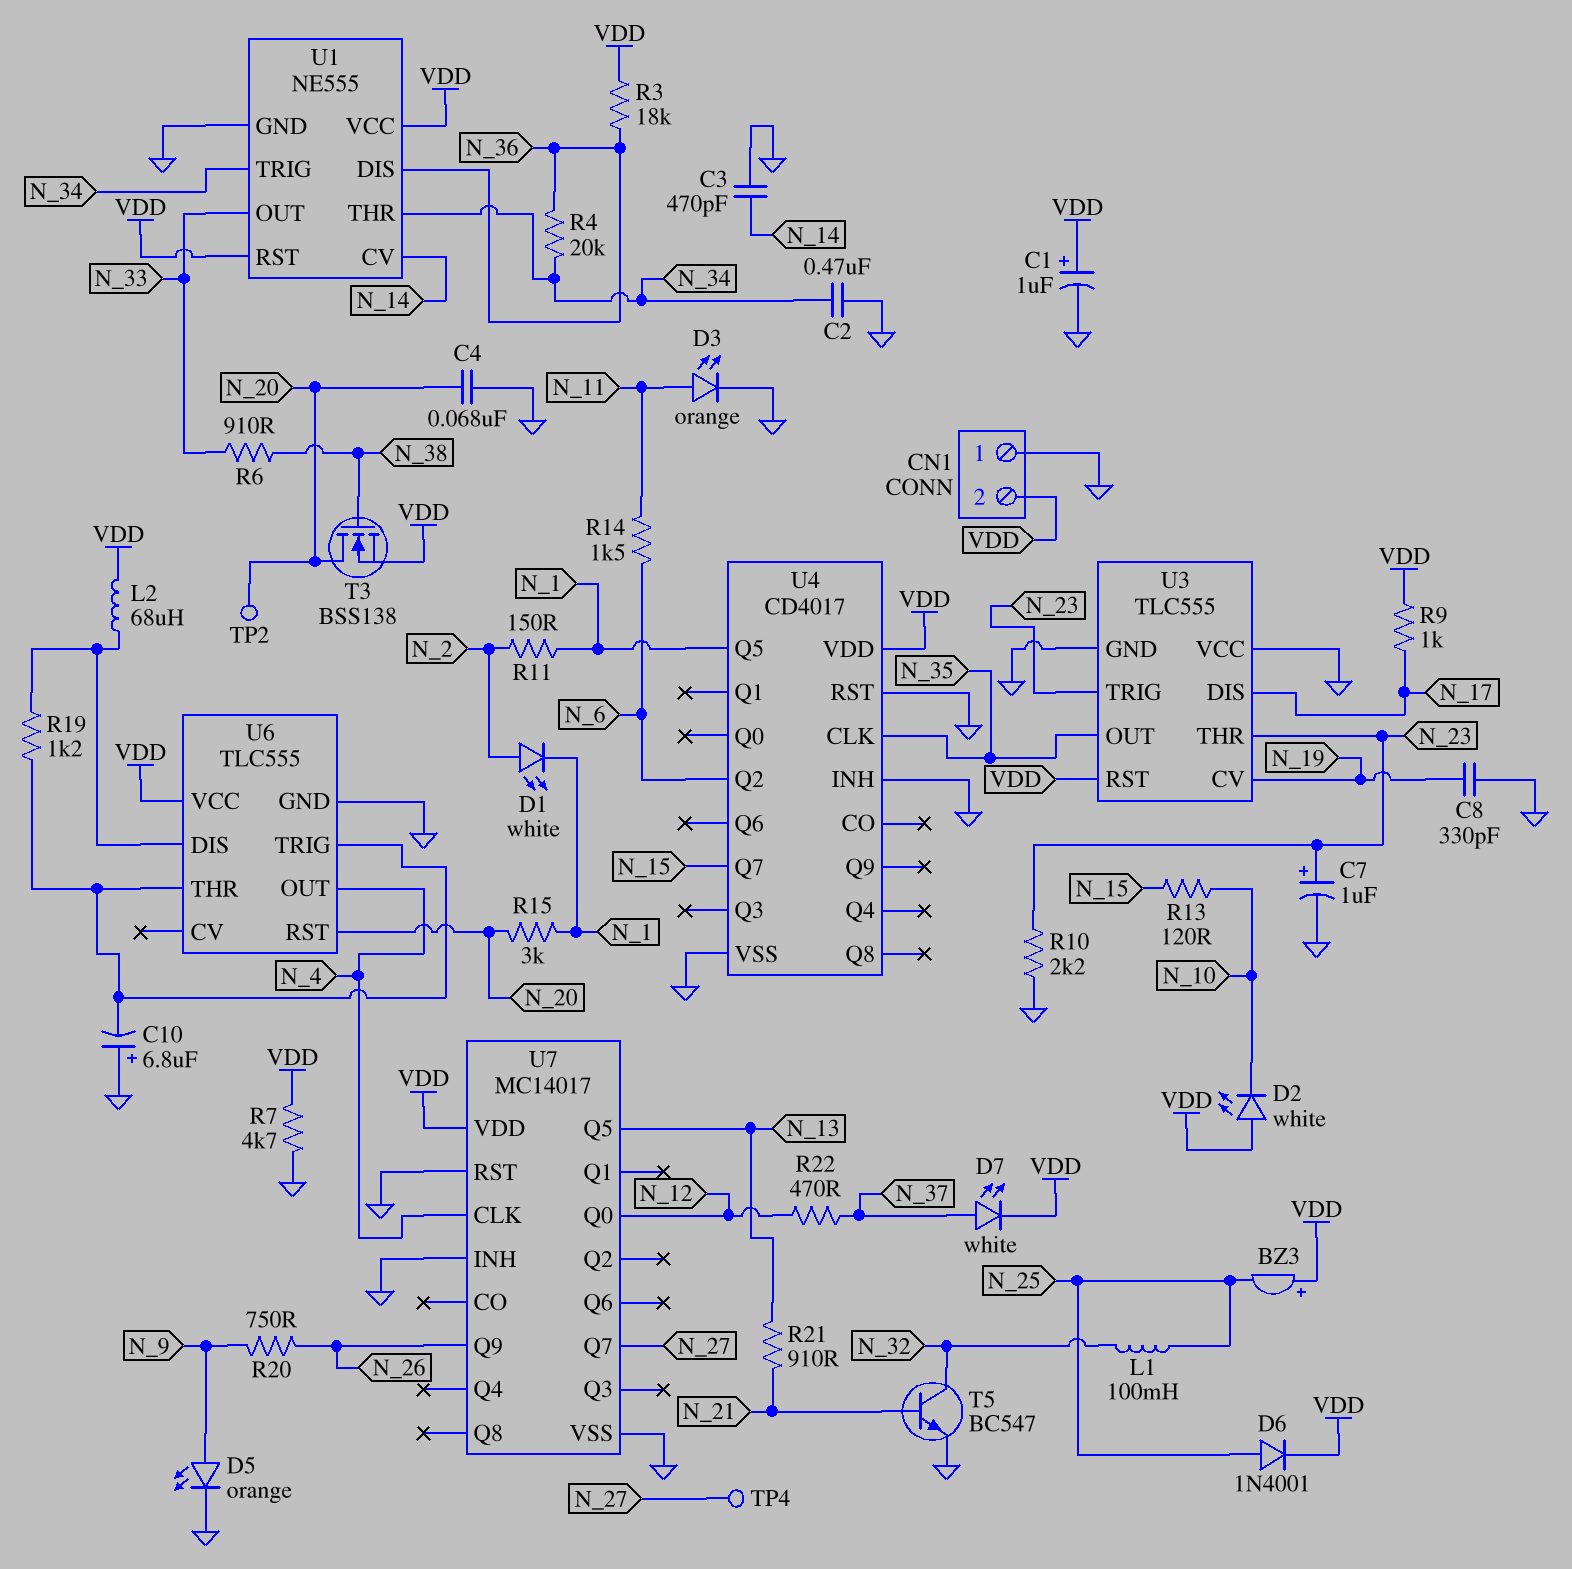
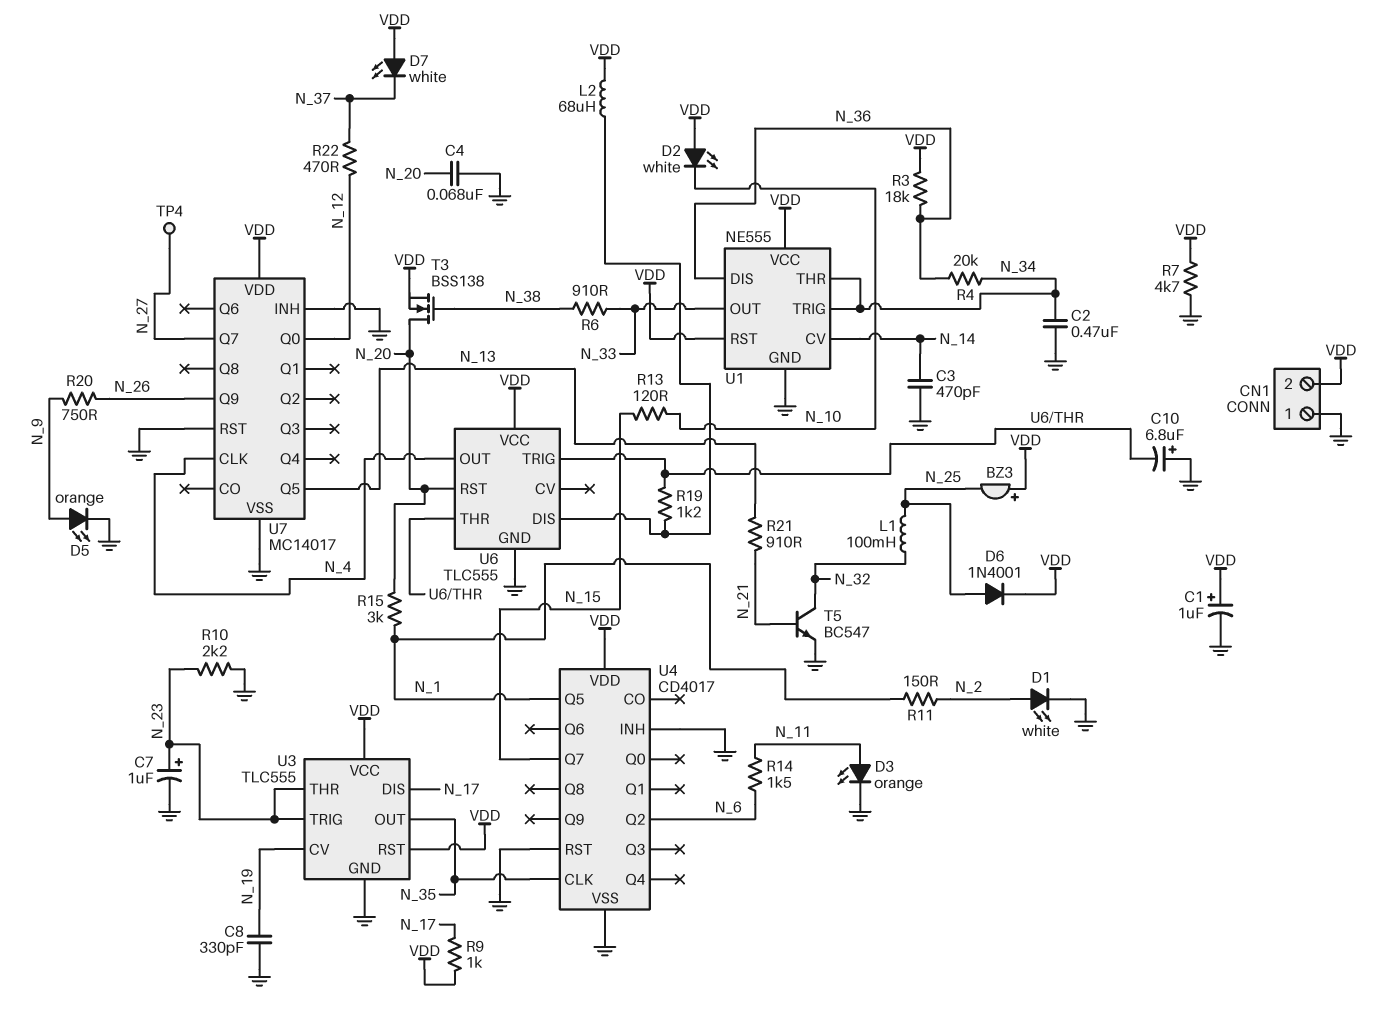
D1: LED white (A N_2, K N_1) -> LED white (A N_2, K GND)
D7: LED white (A N_37, K VDD) -> LED white (A VDD, K N_37)
TP2: test point (N_20) -> none
U3 pin VCC: GND -> VDD

